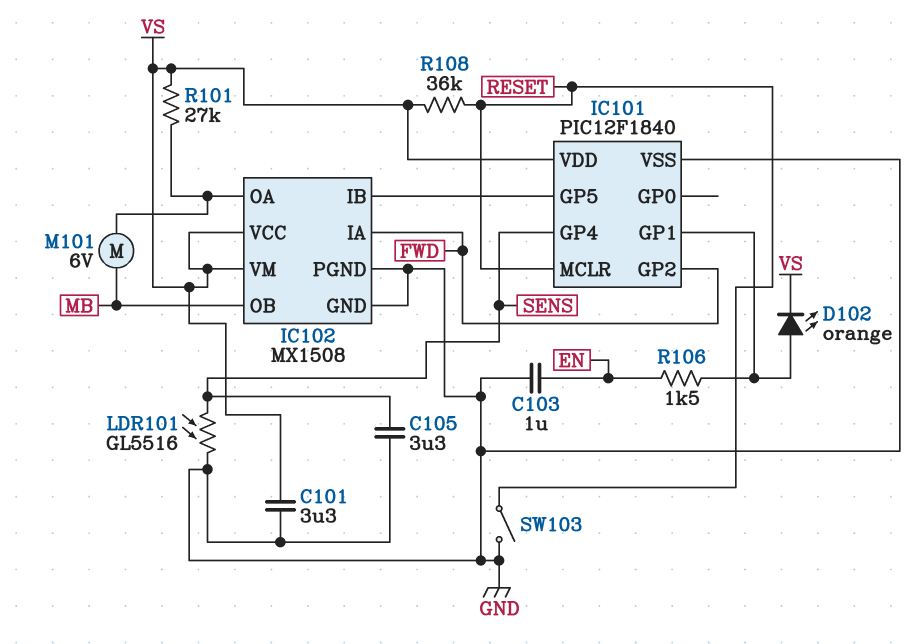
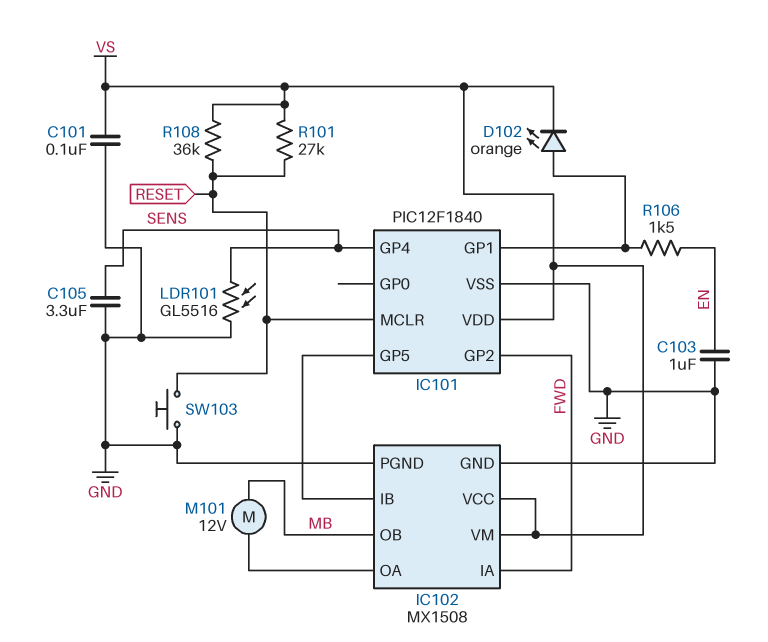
C101: 3.3uF (GND, VS) -> 100nF (GND, VS)
M101: motor 6V (IC102/OA, MB) -> motor 12V (IC102/OA, MB)
R101: 27k (IC102/OA, VS) -> 27k (RESET, VS)
SW103: switch (GND, RESET) -> button (GND, RESET)

